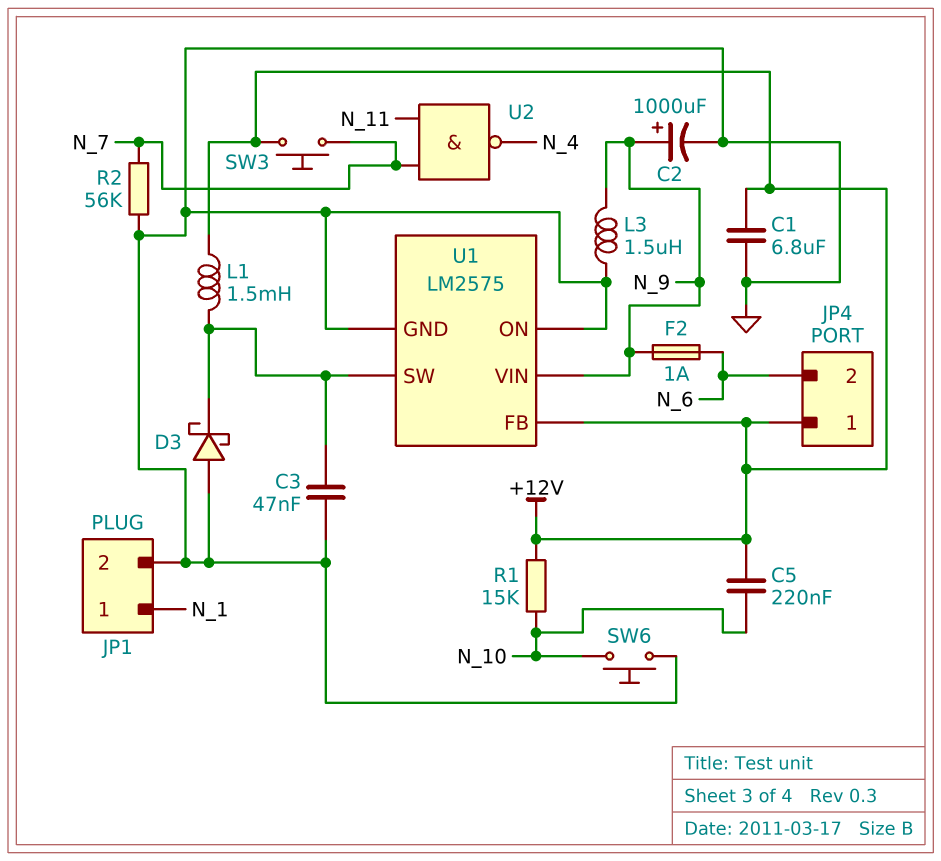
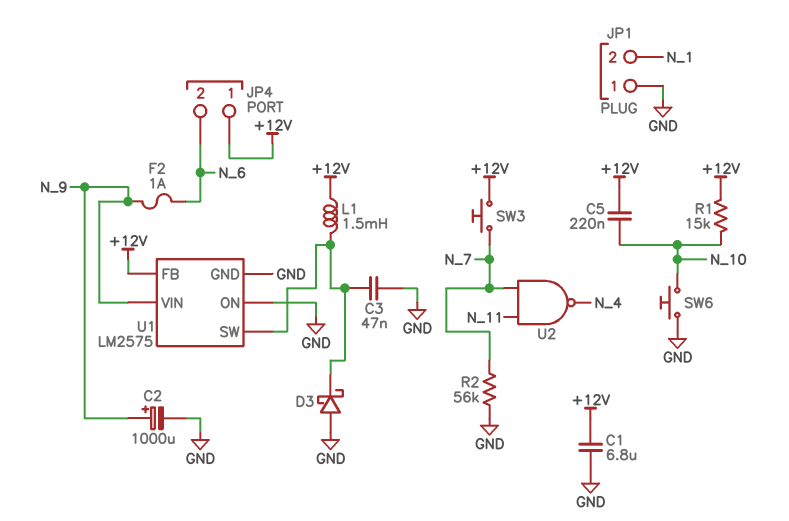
JP1 pin 1: N_1 -> GND
JP1 pin 2: GND -> N_1
L3: 1.5uH (GND, N_9) -> none

